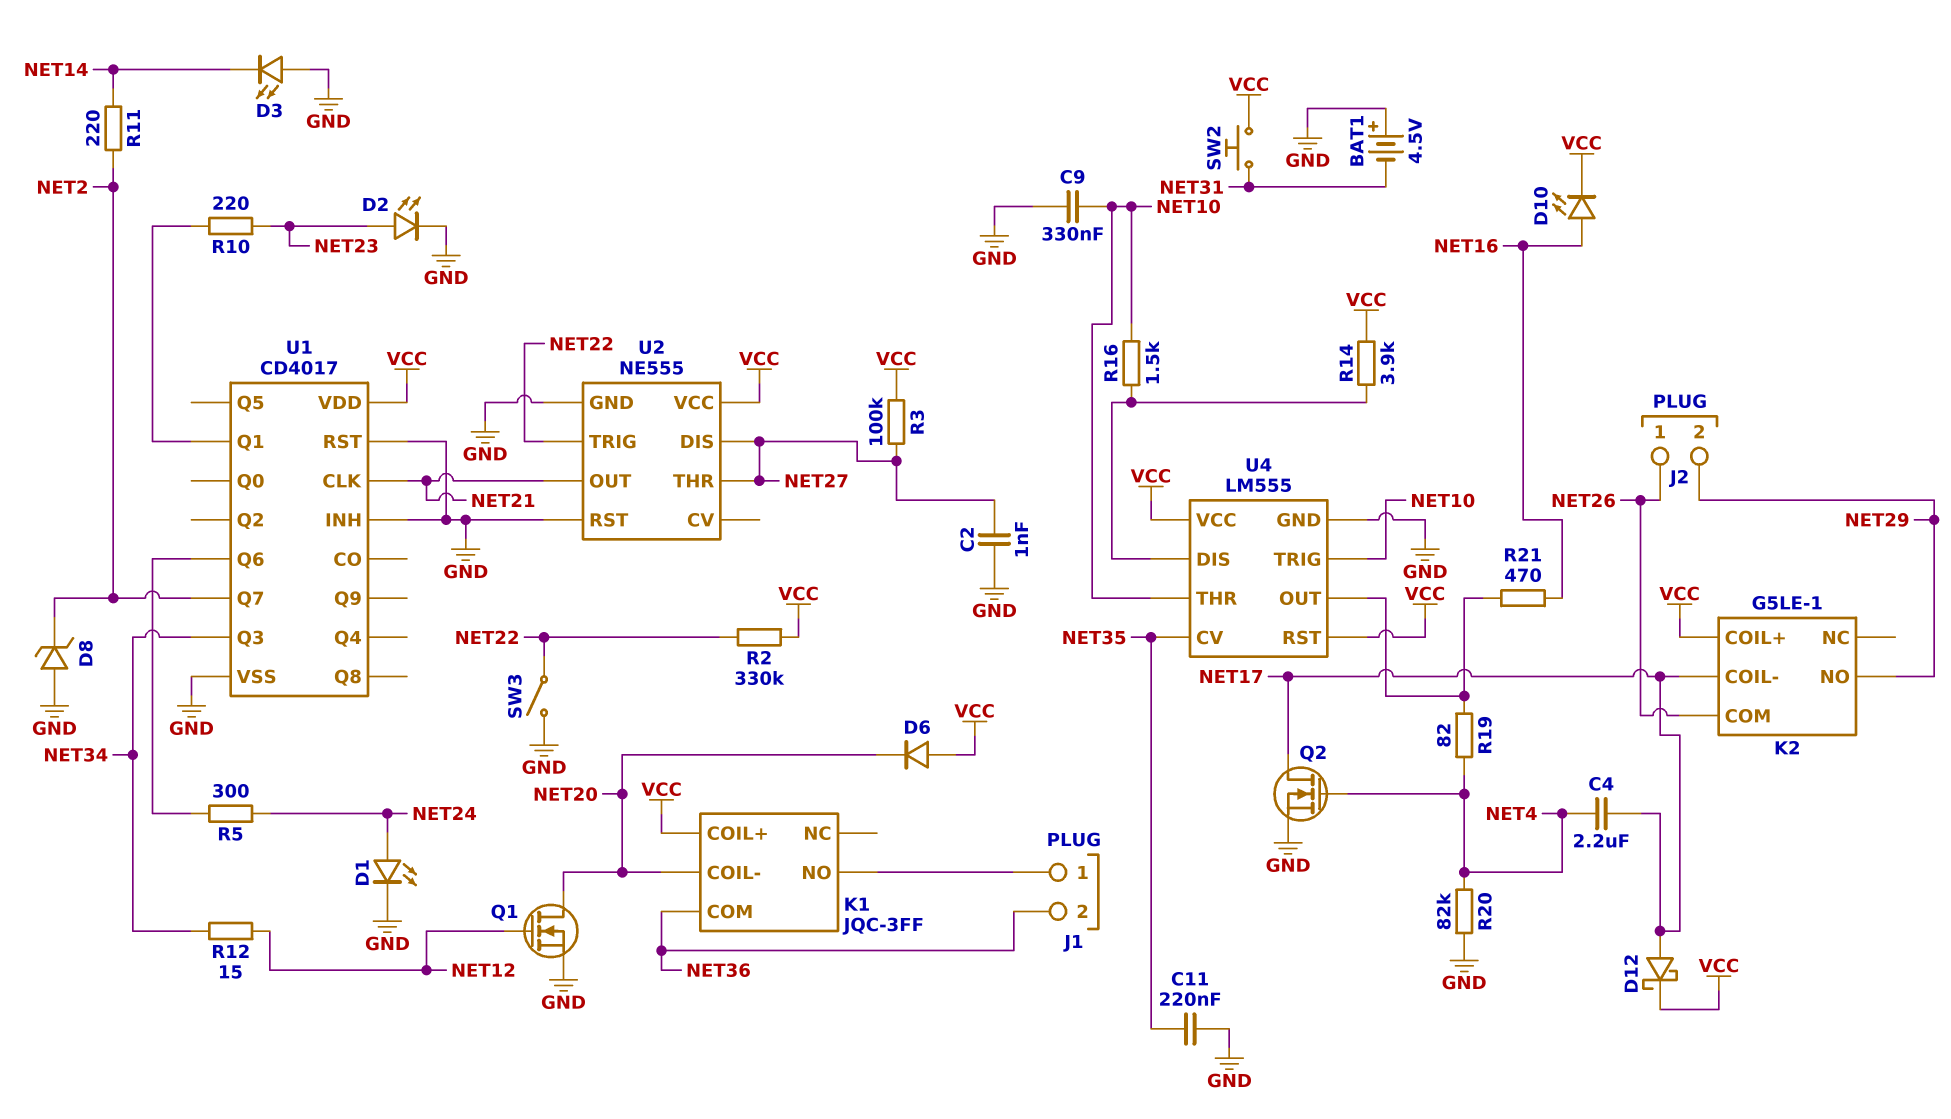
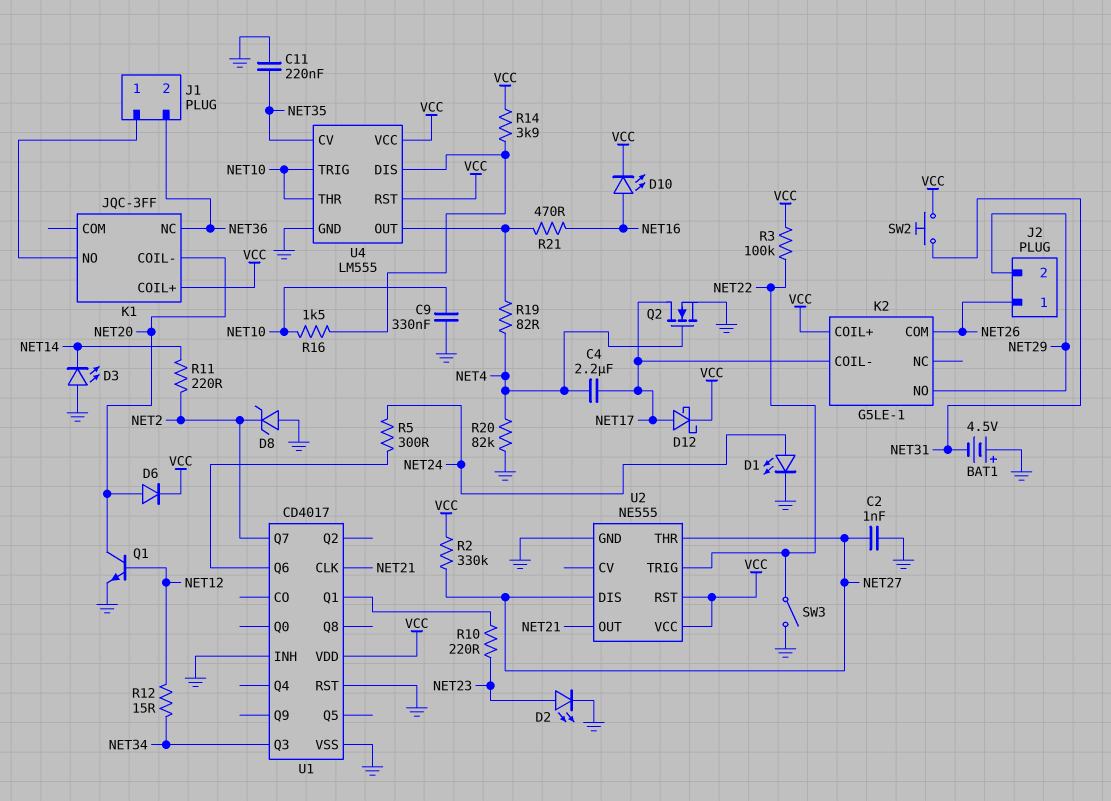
D6: diode (A VCC, K NET20) -> diode (A NET20, K VCC)
K1 pin COM: NET36 -> none
K1 pin NC: none -> NET36
Q1: NMOS (G NET12, D NET20, S GND) -> NPN (B NET12, C NET20, E GND)
R2: 330k (NET22, VCC) -> 330k (NET27, VCC)
R3: 100k (NET27, VCC) -> 100k (NET22, VCC)
U2 pin RST: GND -> VCC

